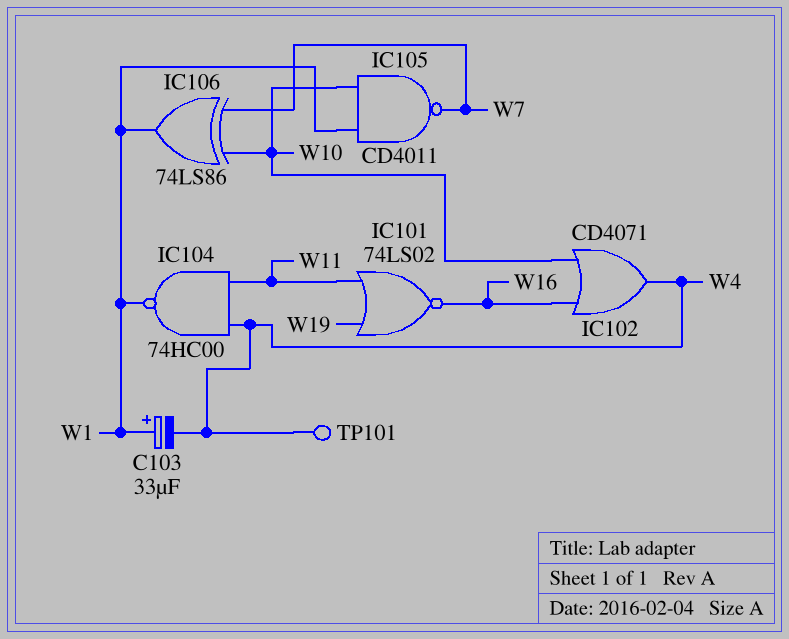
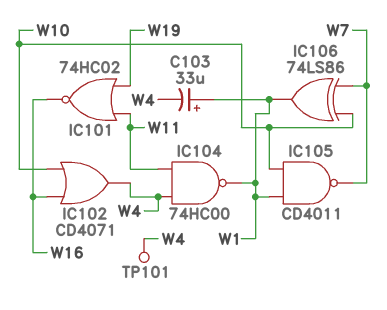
IC101: NOR 74LS02 (in W11, in W19, out W16) -> NOR 74HC02 (in W11, in W19, out W16)

